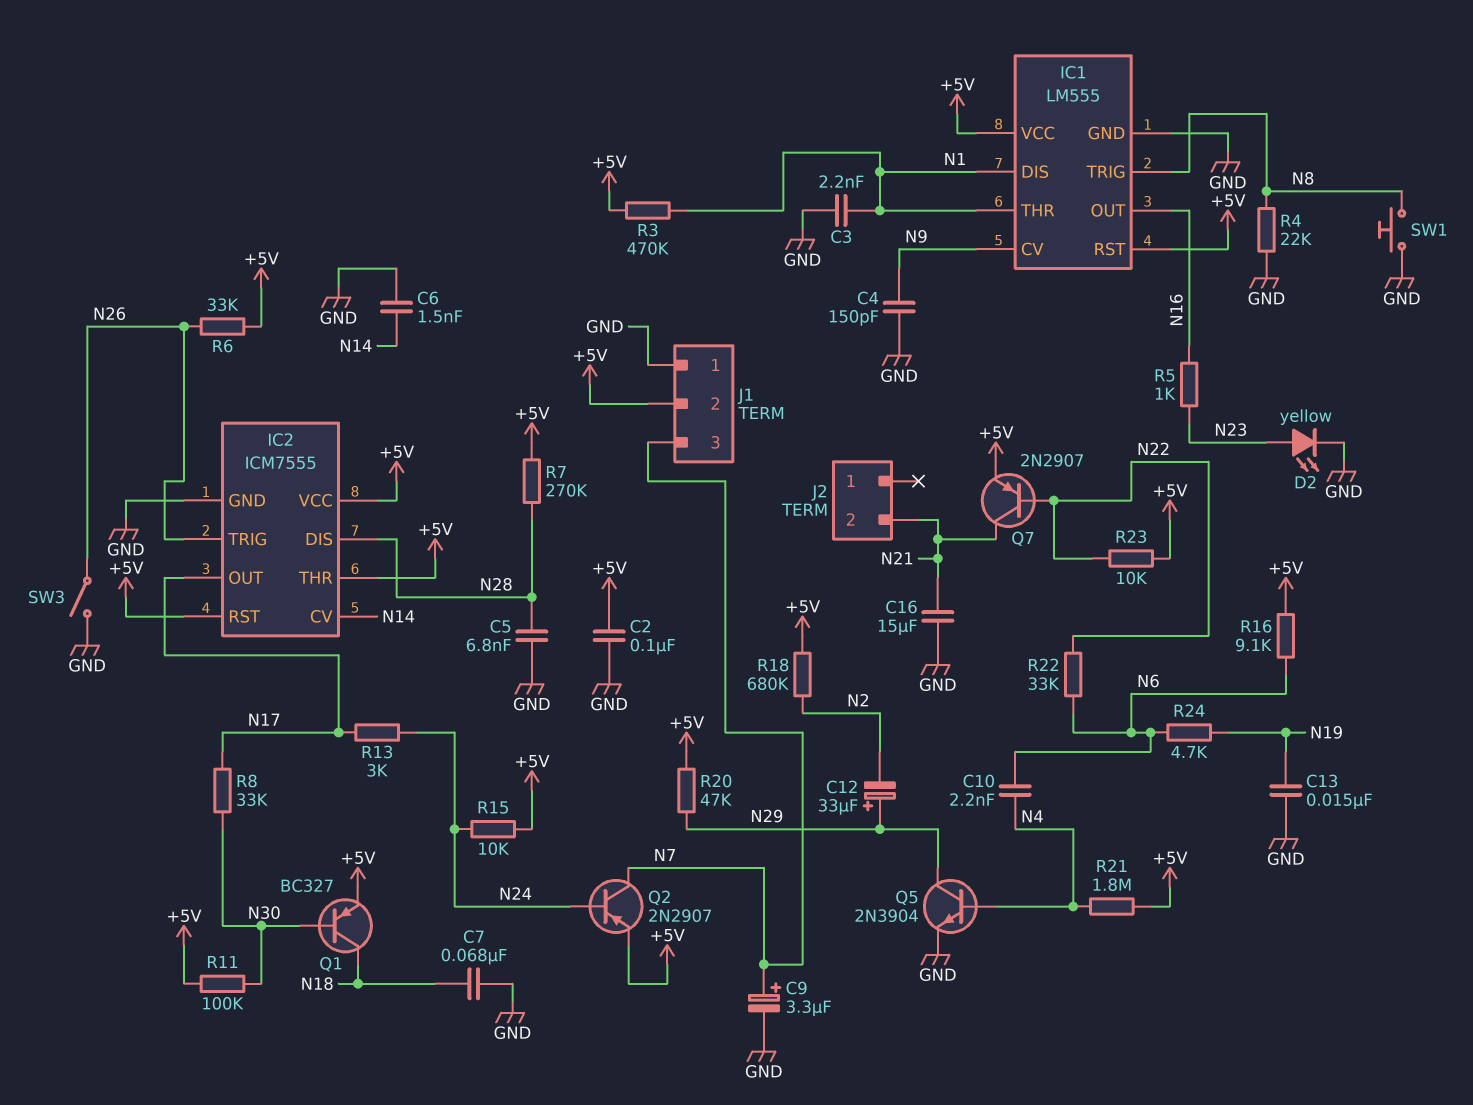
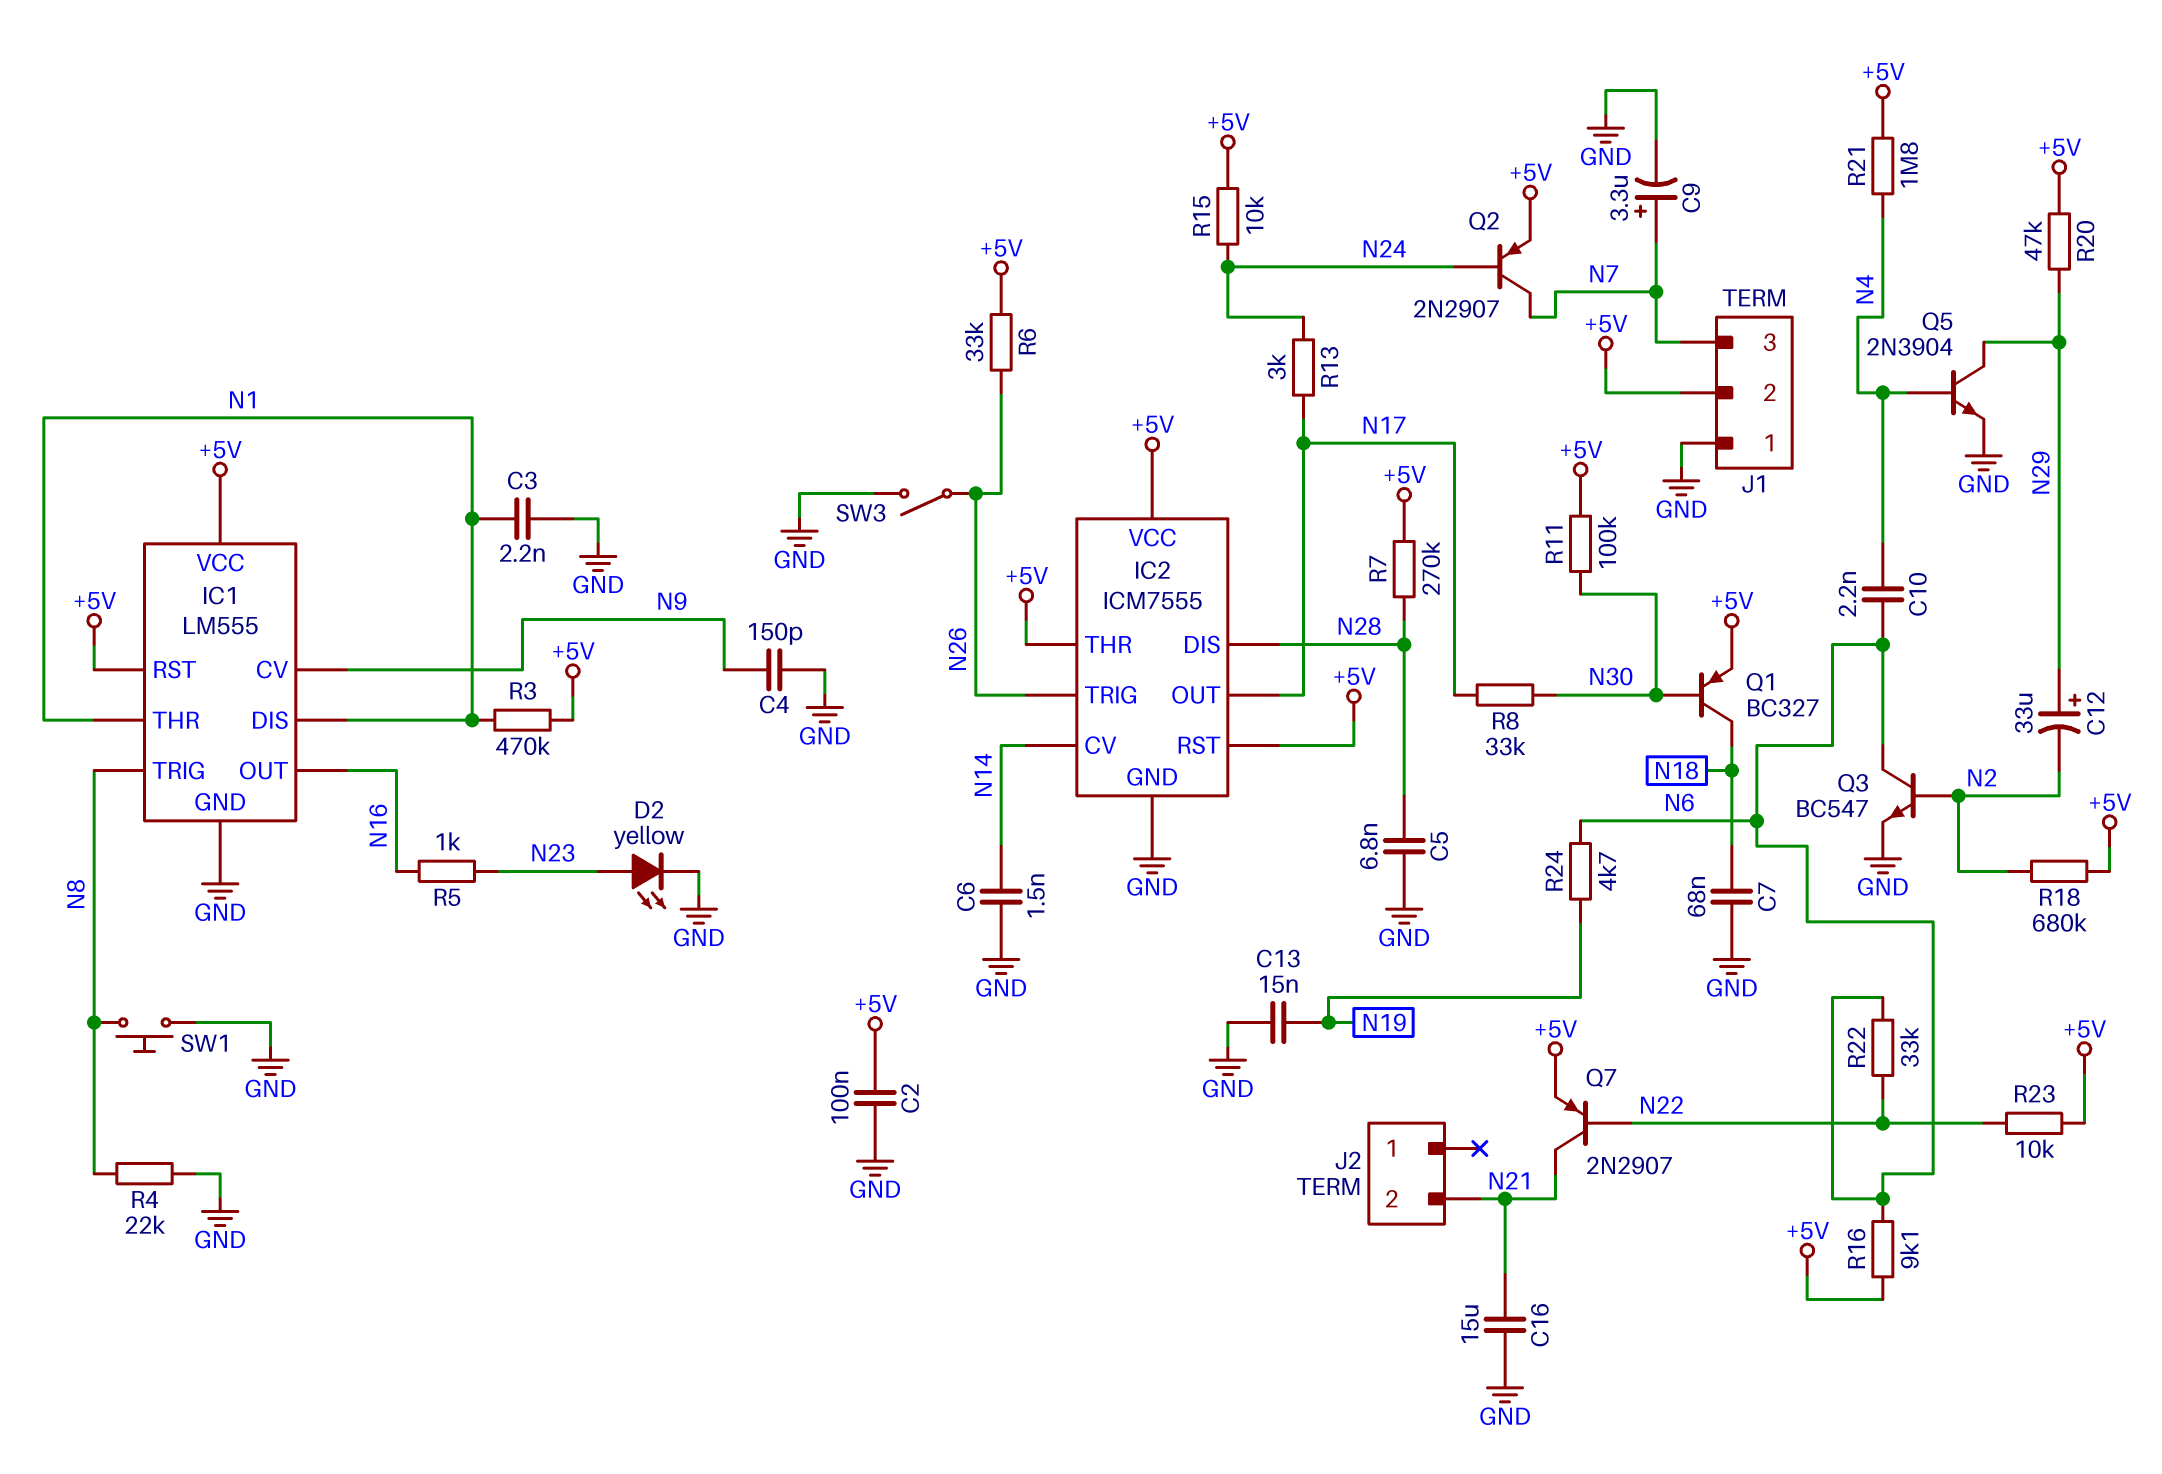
Q3: none -> NPN BC547 (B N2, C N6, E GND)

